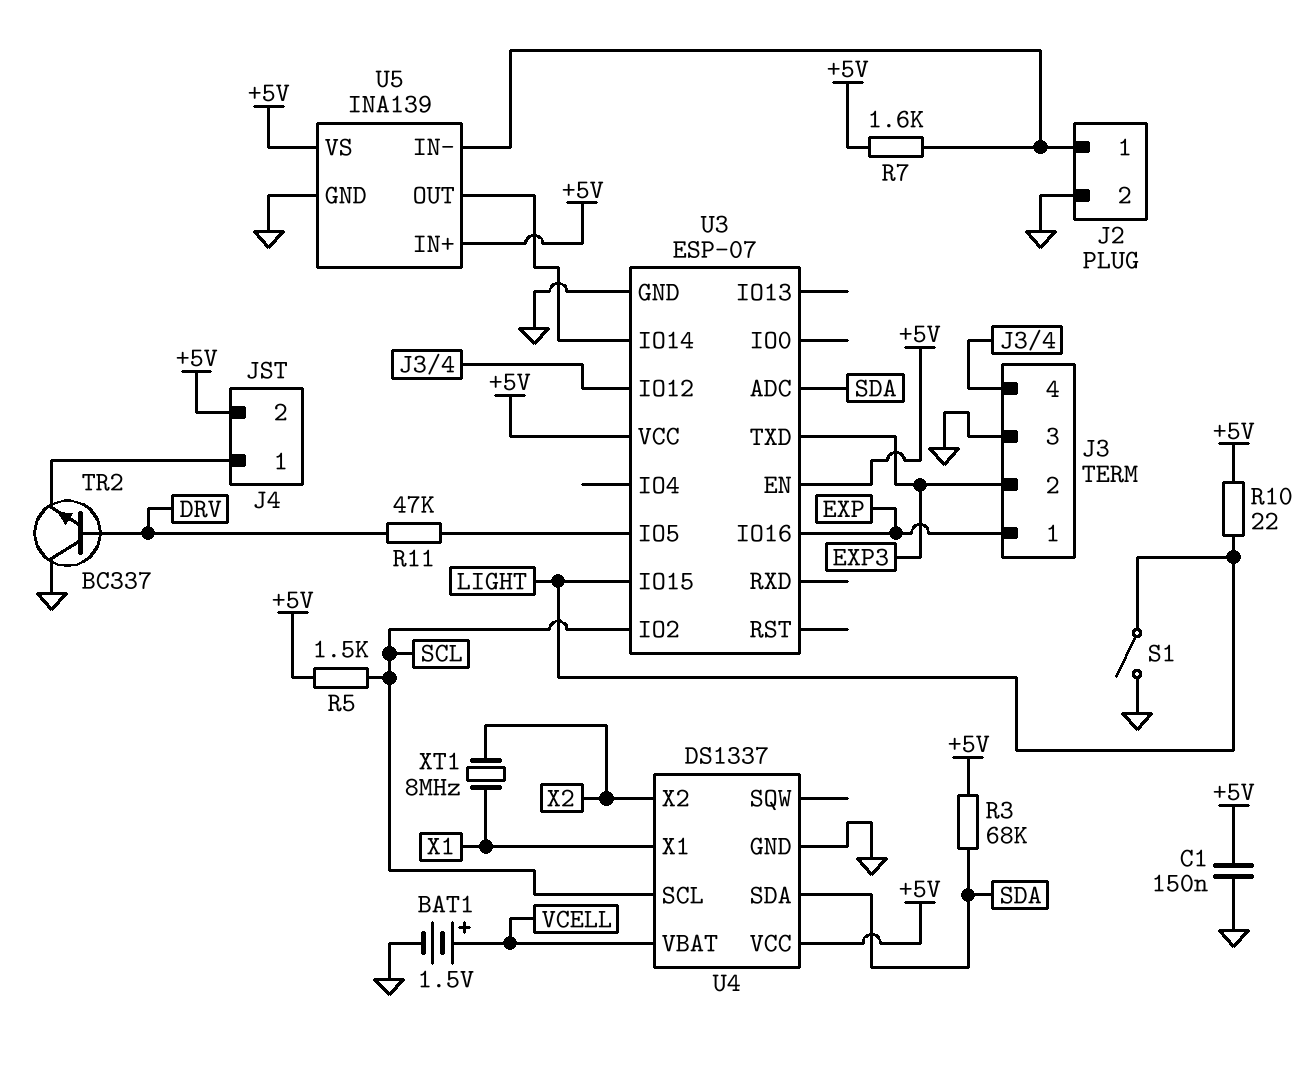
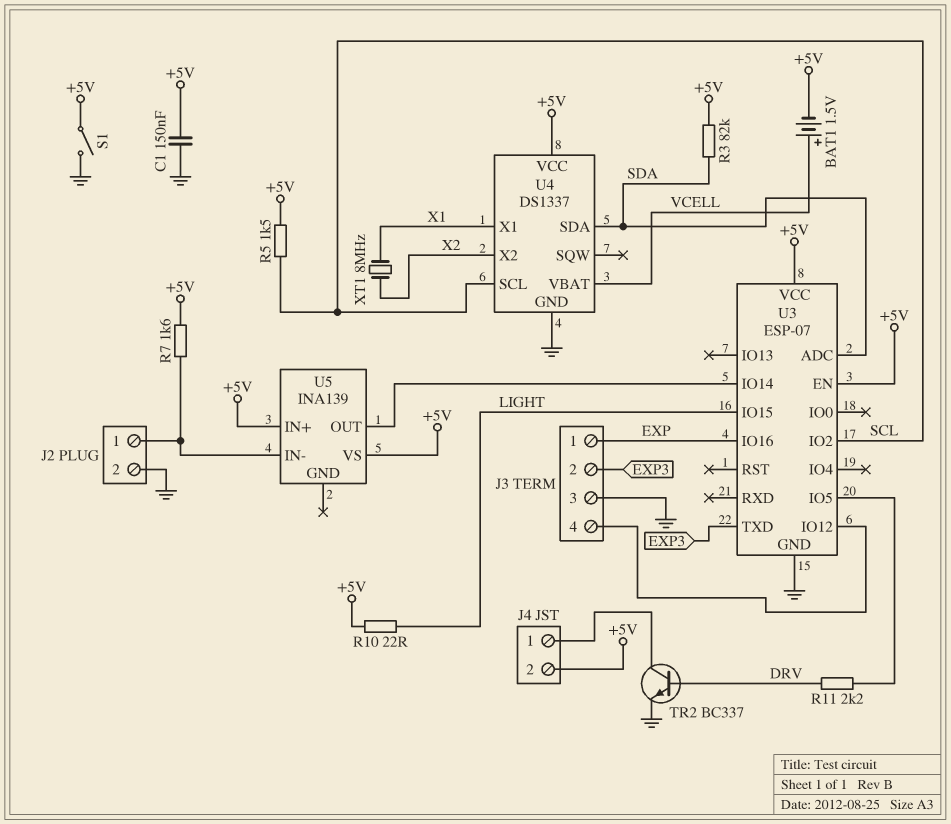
BAT1: 1.5V (plus VCELL, minus GND) -> 1.5V (plus VCELL, minus +5V)
R3: 68k (+5V, SDA) -> 82k (+5V, SDA)
R11: 47k (DRV, U3/IO5) -> 2.2k (DRV, U3/IO5)
S1: switch (GND, LIGHT) -> switch (+5V, GND)
TR2: NPN BC337 (B DRV, C GND, E J4/1) -> NPN BC337 (B DRV, C J4/1, E GND)
U5 pin GND: GND -> none

